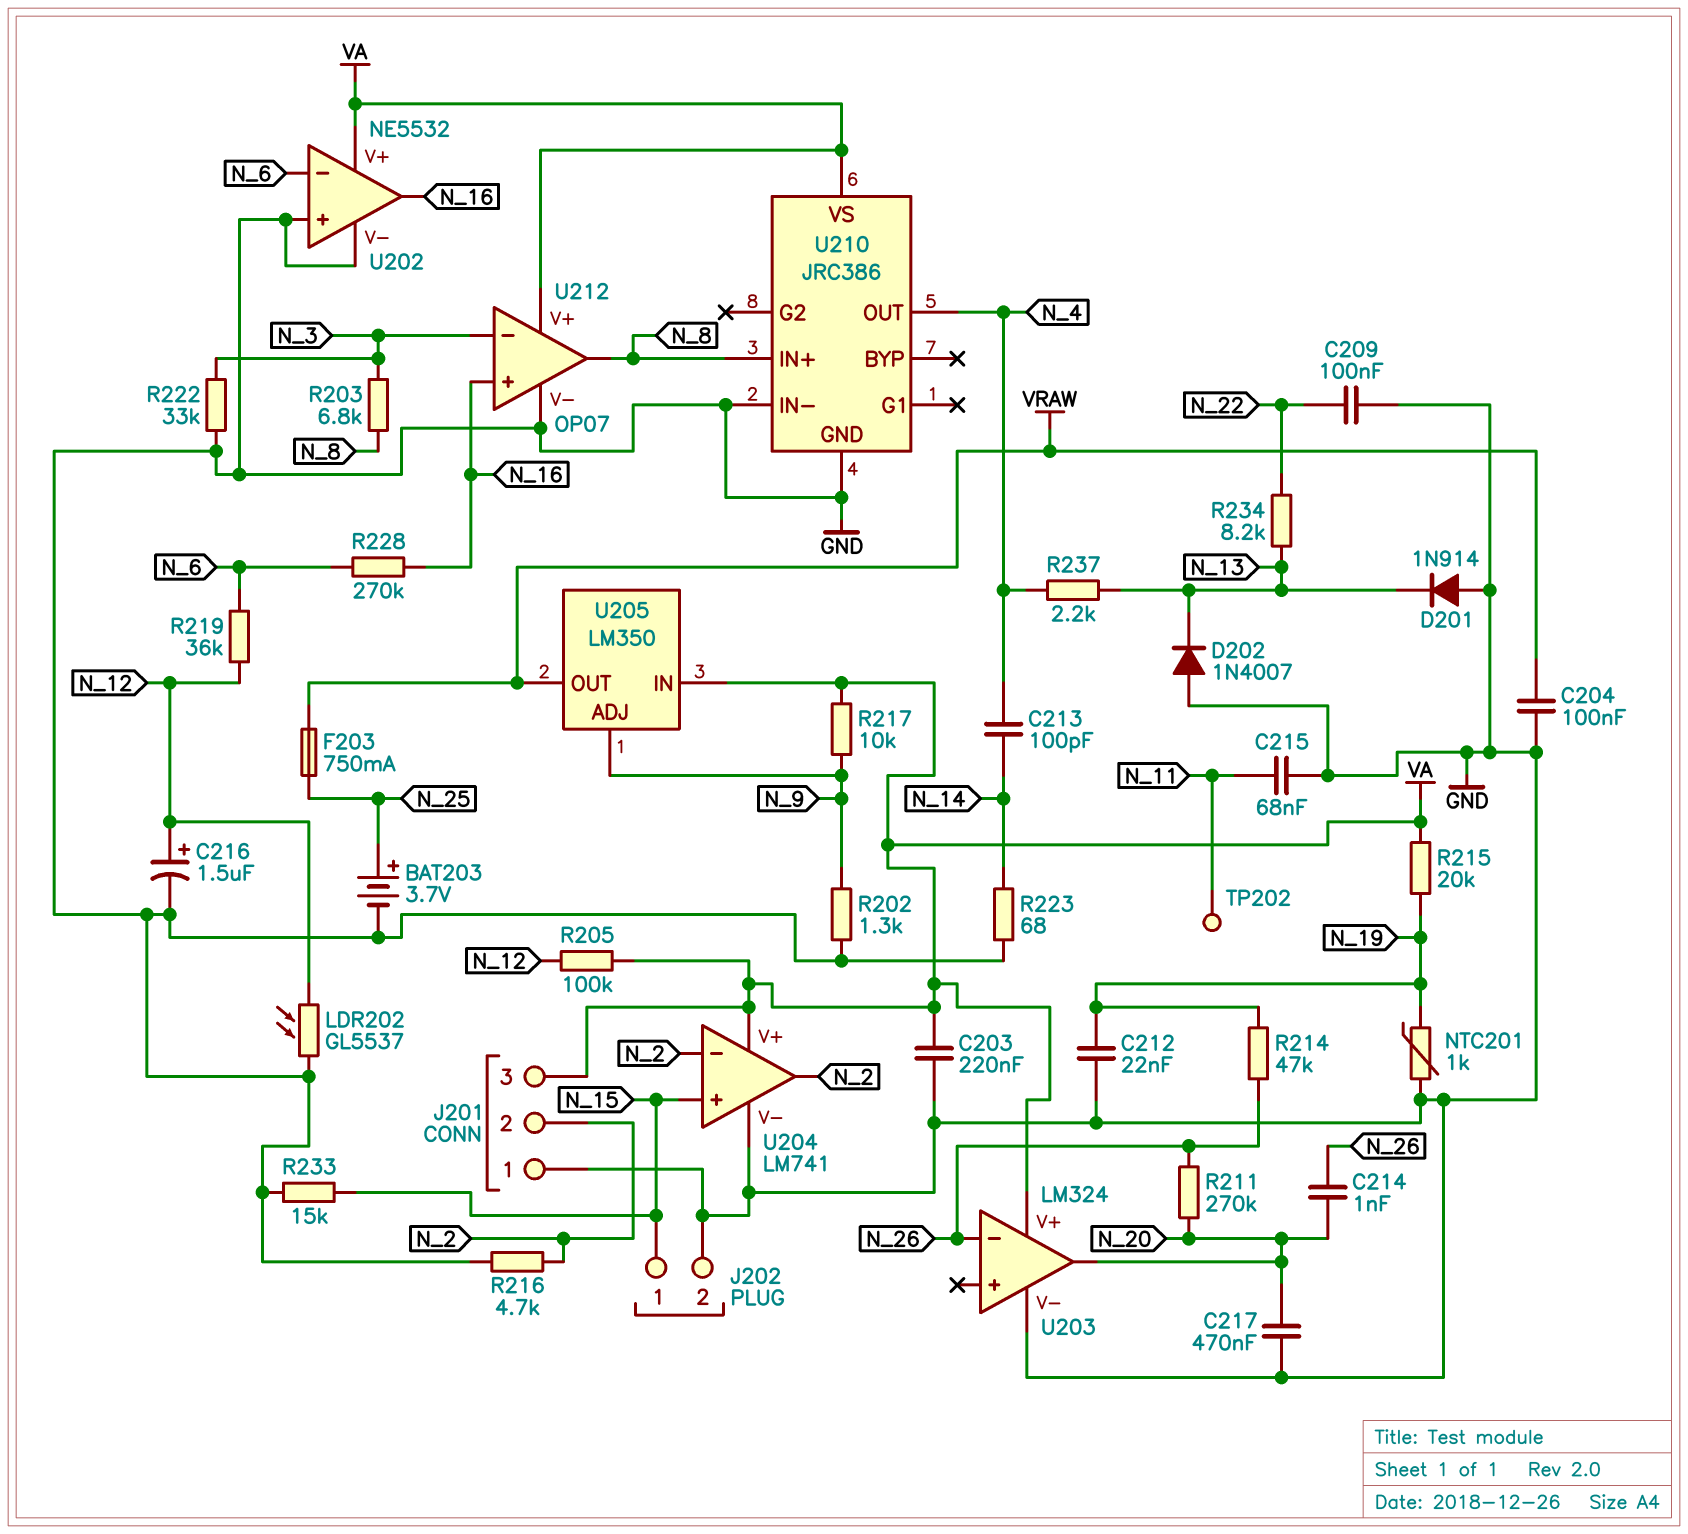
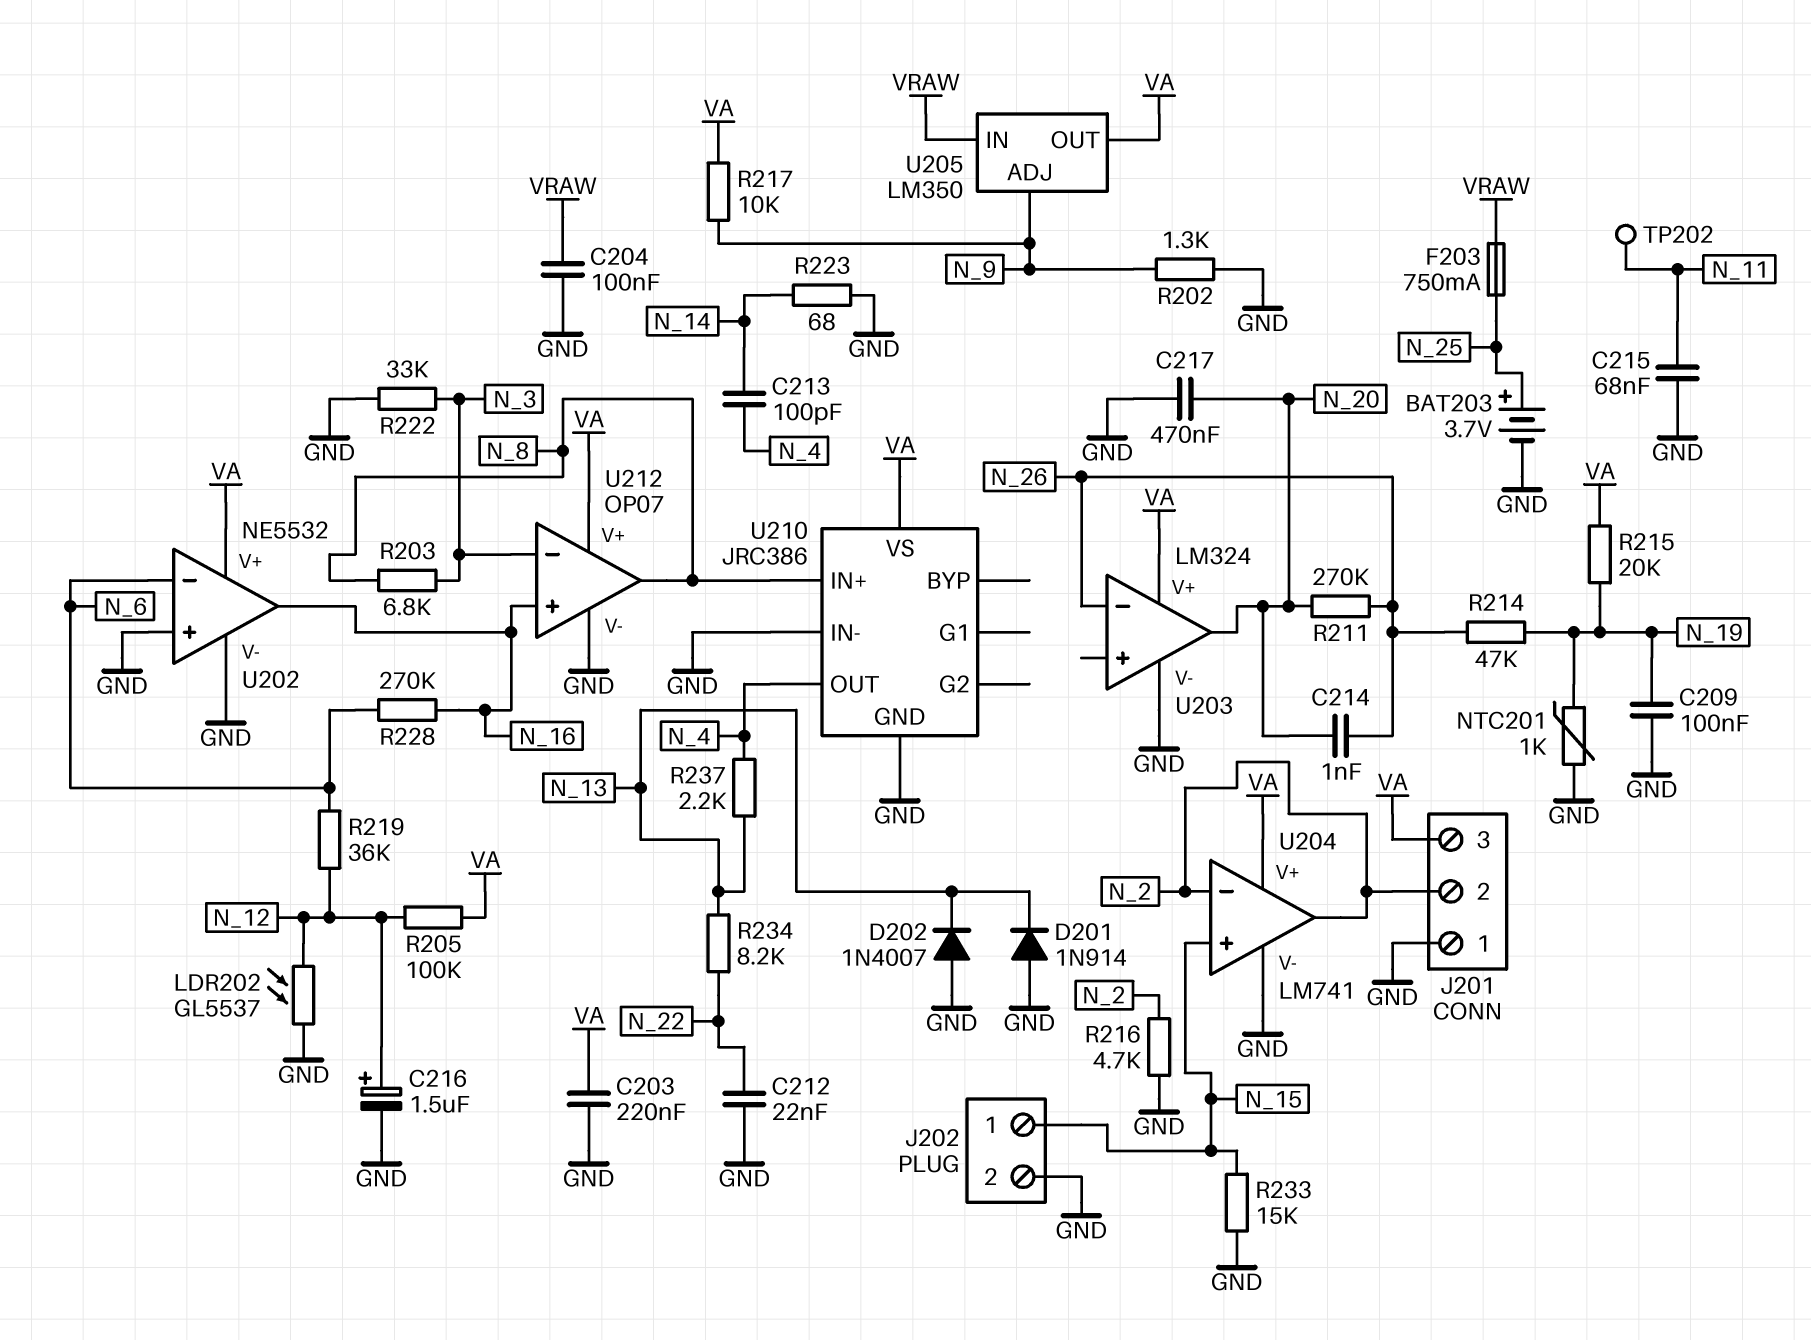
C209: 100nF (GND, N_22) -> 100nF (GND, N_19)
C212: 22nF (GND, N_19) -> 22nF (GND, N_22)
U205 pin IN: VA -> VRAW
U205 pin OUT: VRAW -> VA

